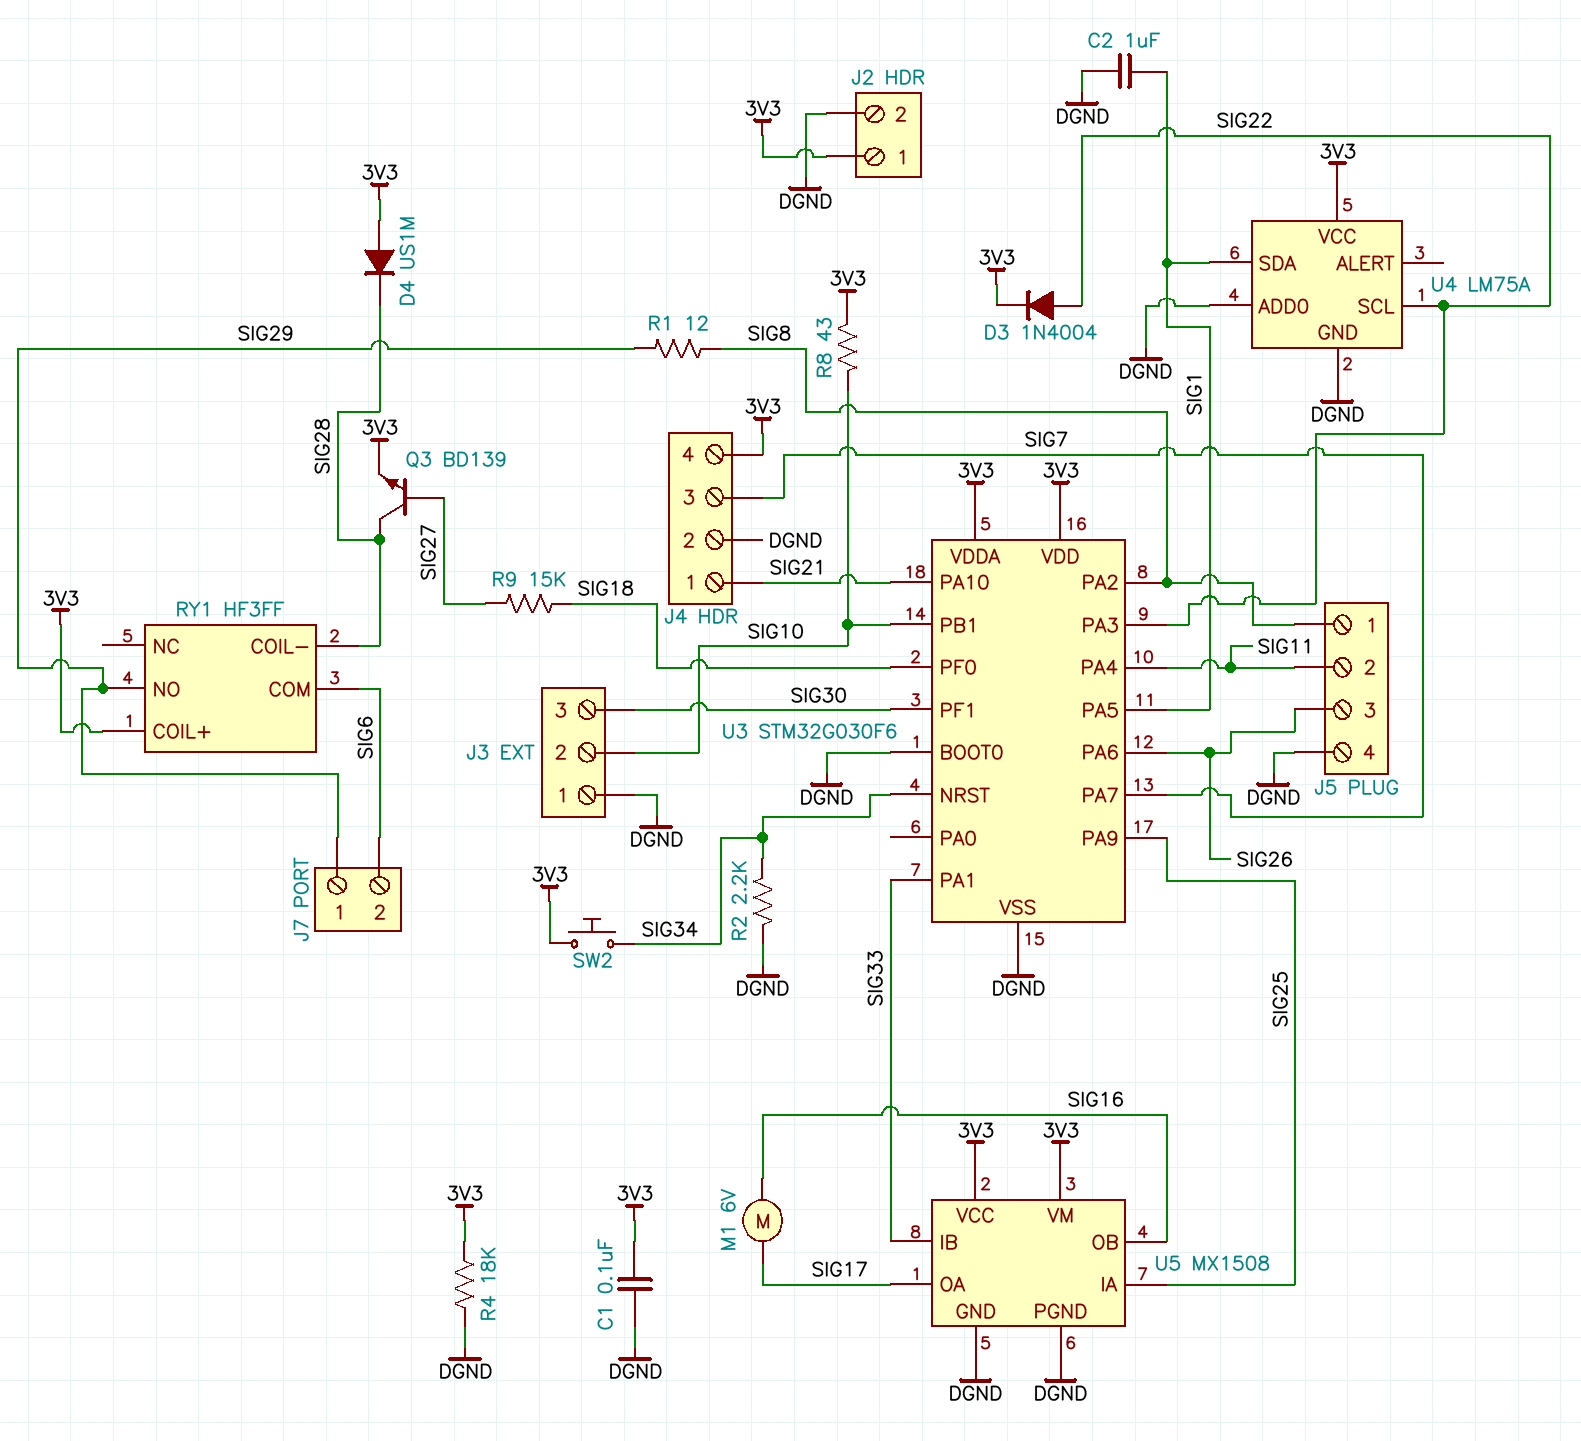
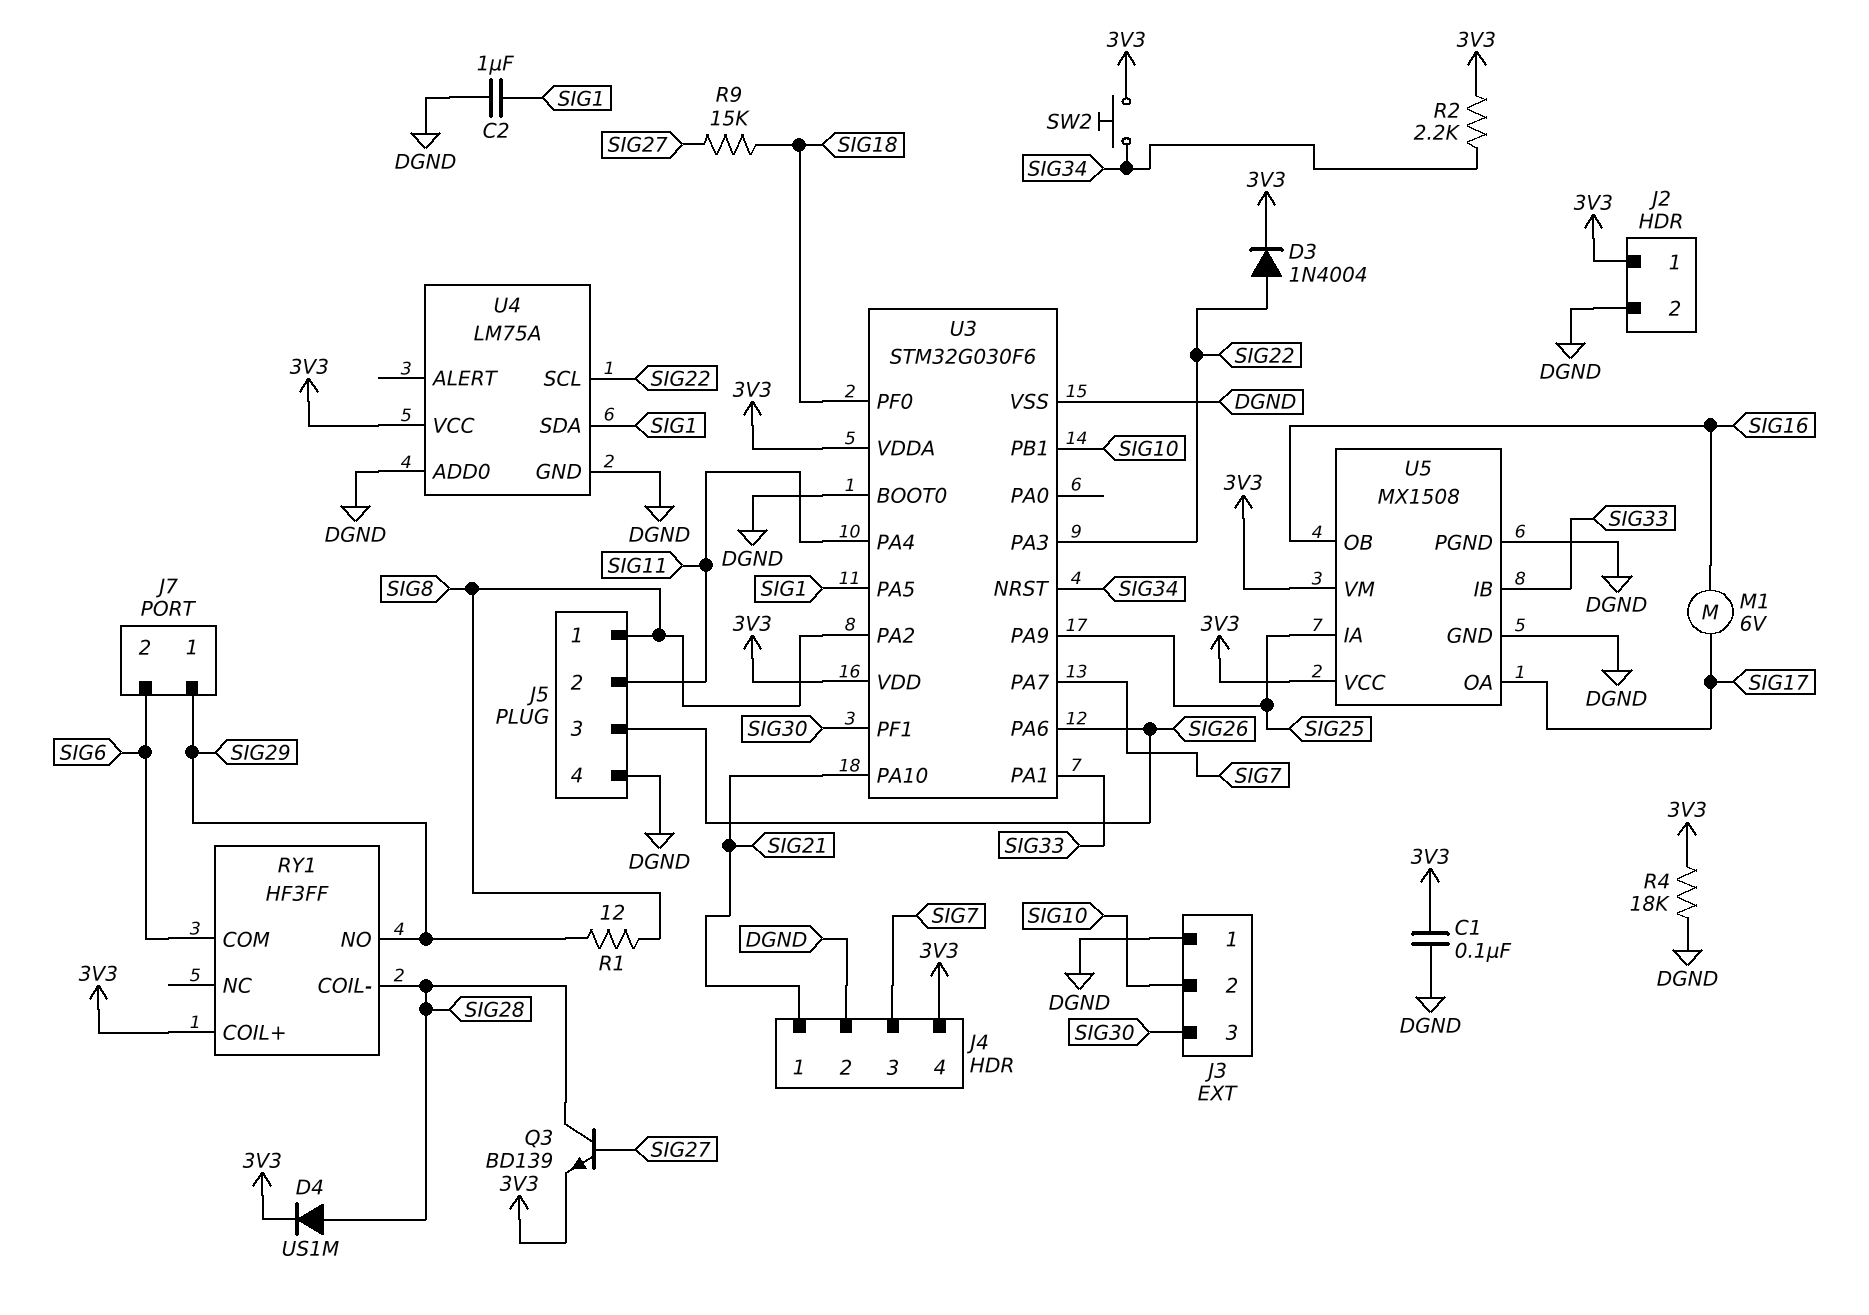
D4: diode US1M (A 3V3, K SIG28) -> diode US1M (A SIG28, K 3V3)
R2: 2.2k (DGND, SIG34) -> 2.2k (3V3, SIG34)
R8: 43 (3V3, SIG10) -> none

